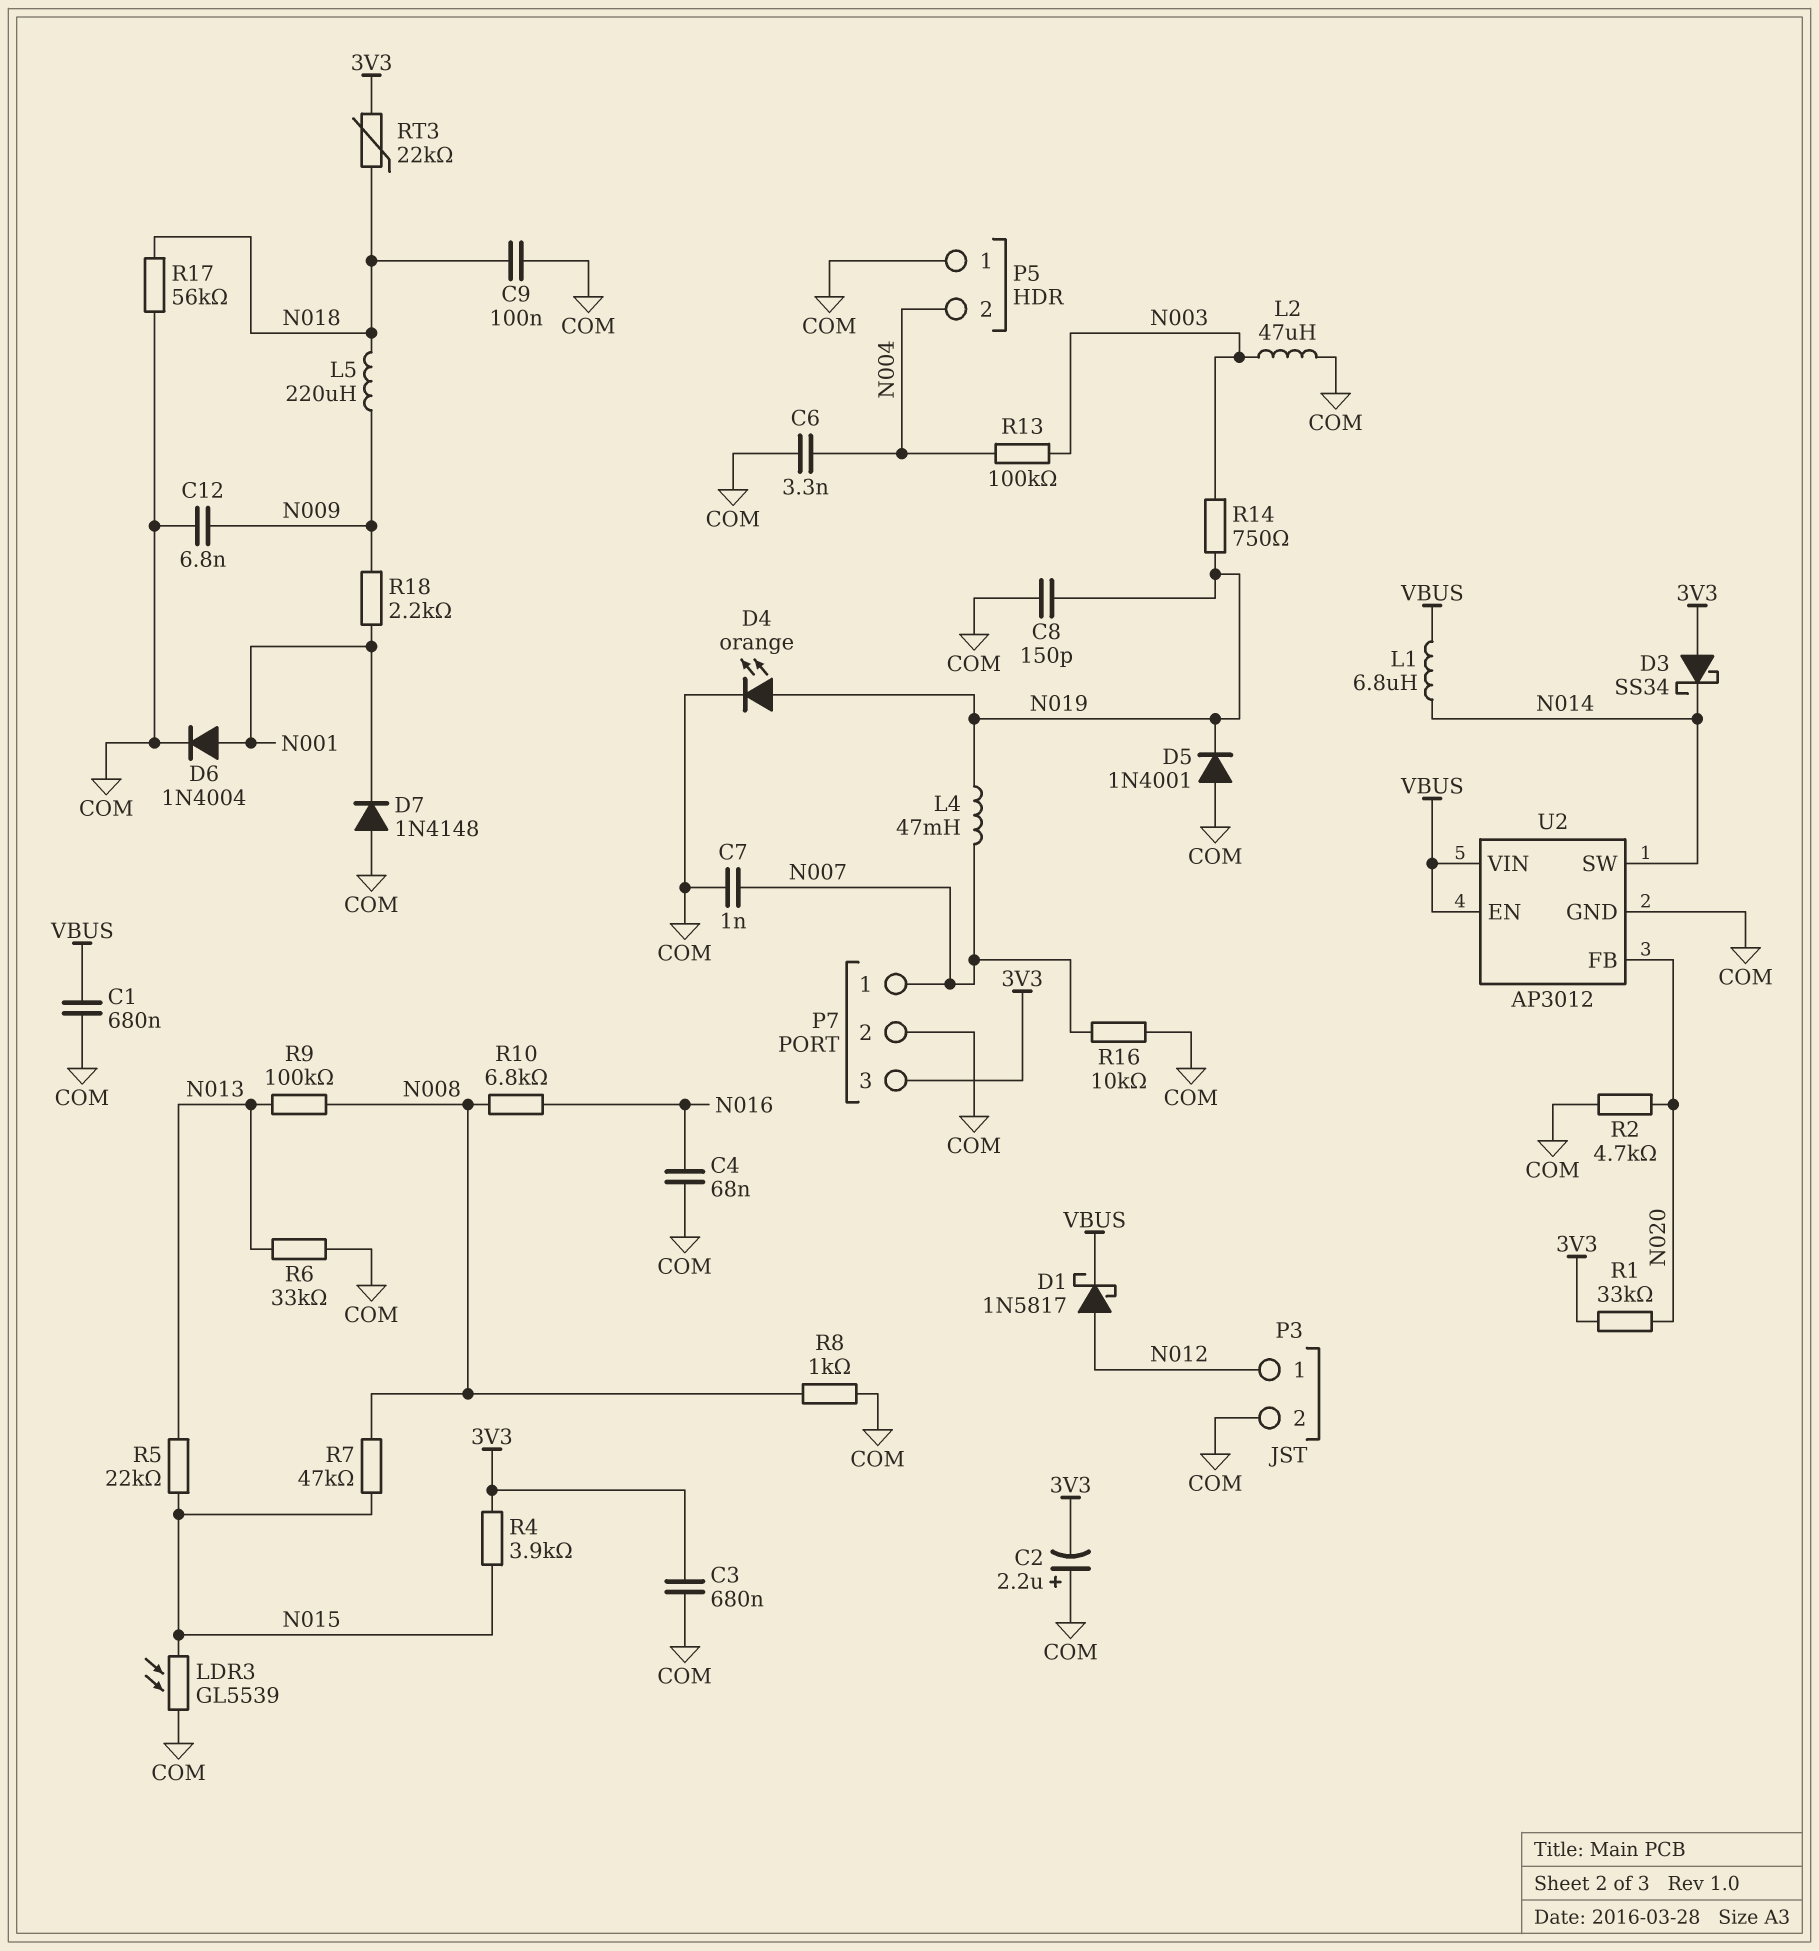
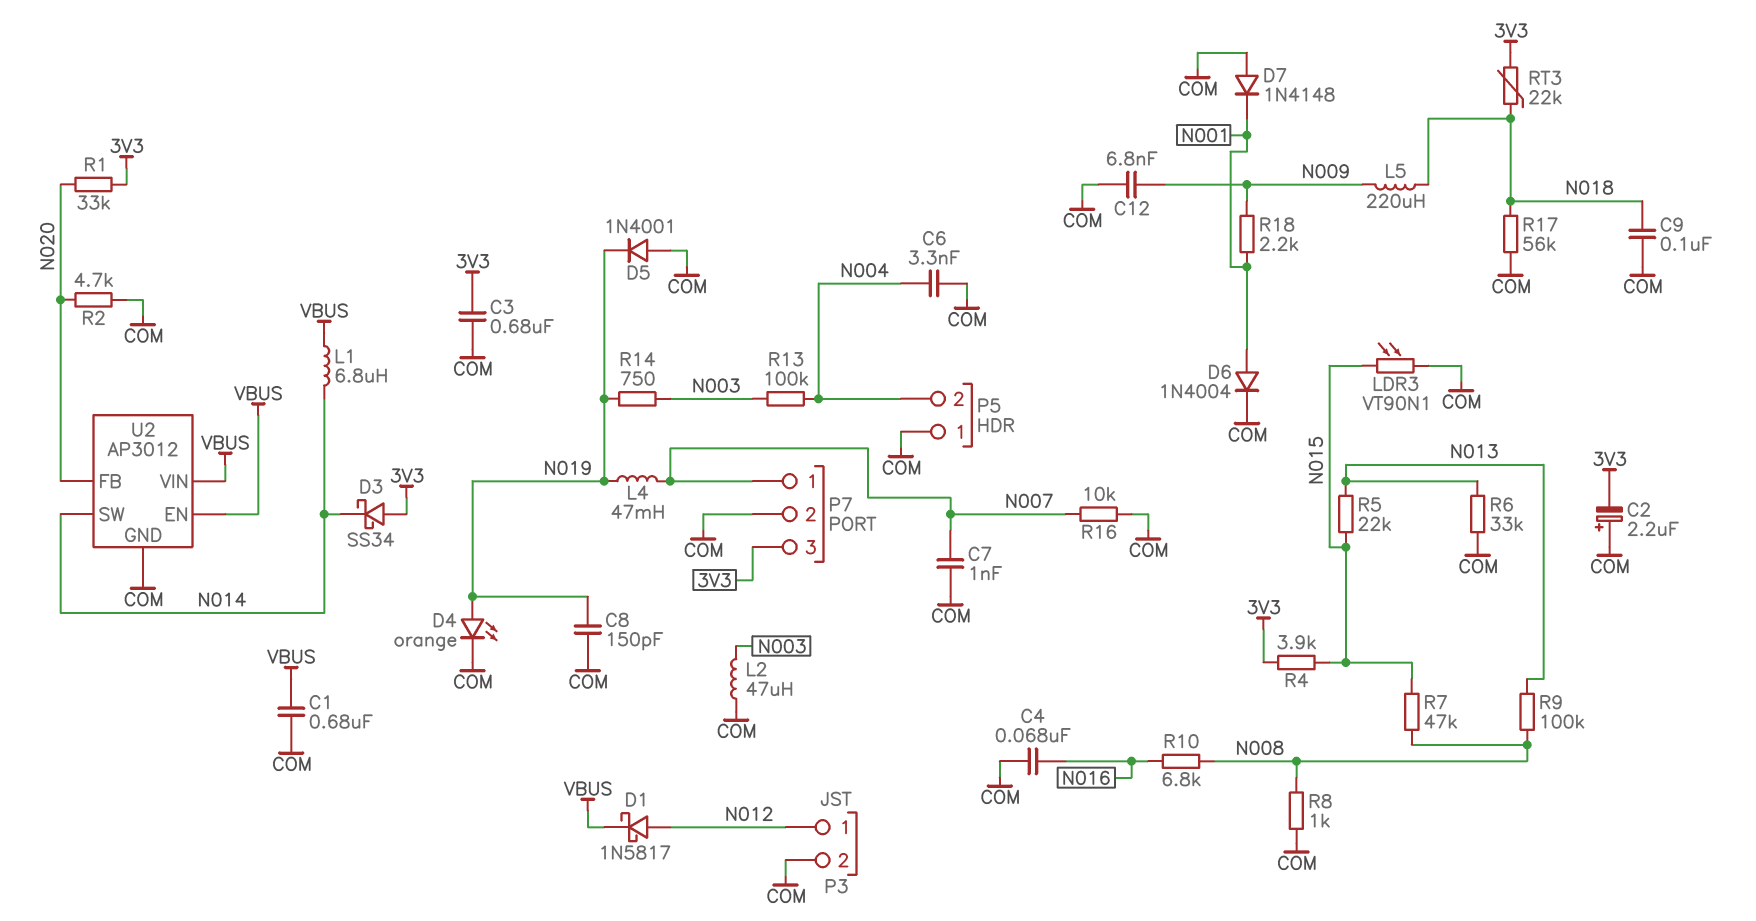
LDR3: GL5539 (COM, N015) -> VT90N1 (COM, N015)

